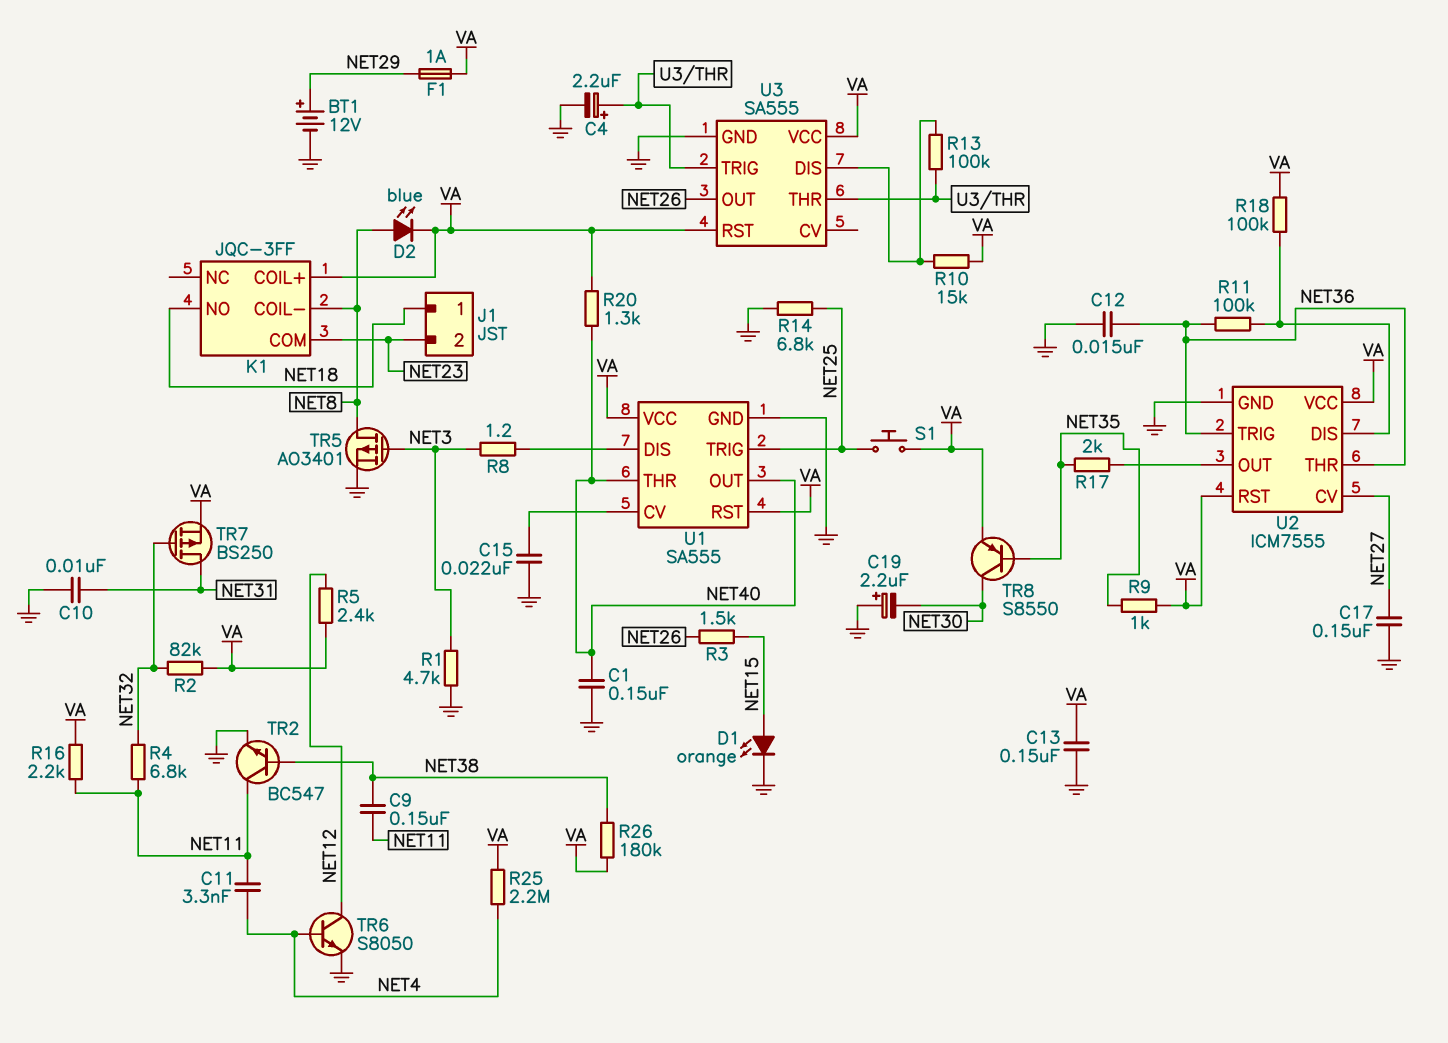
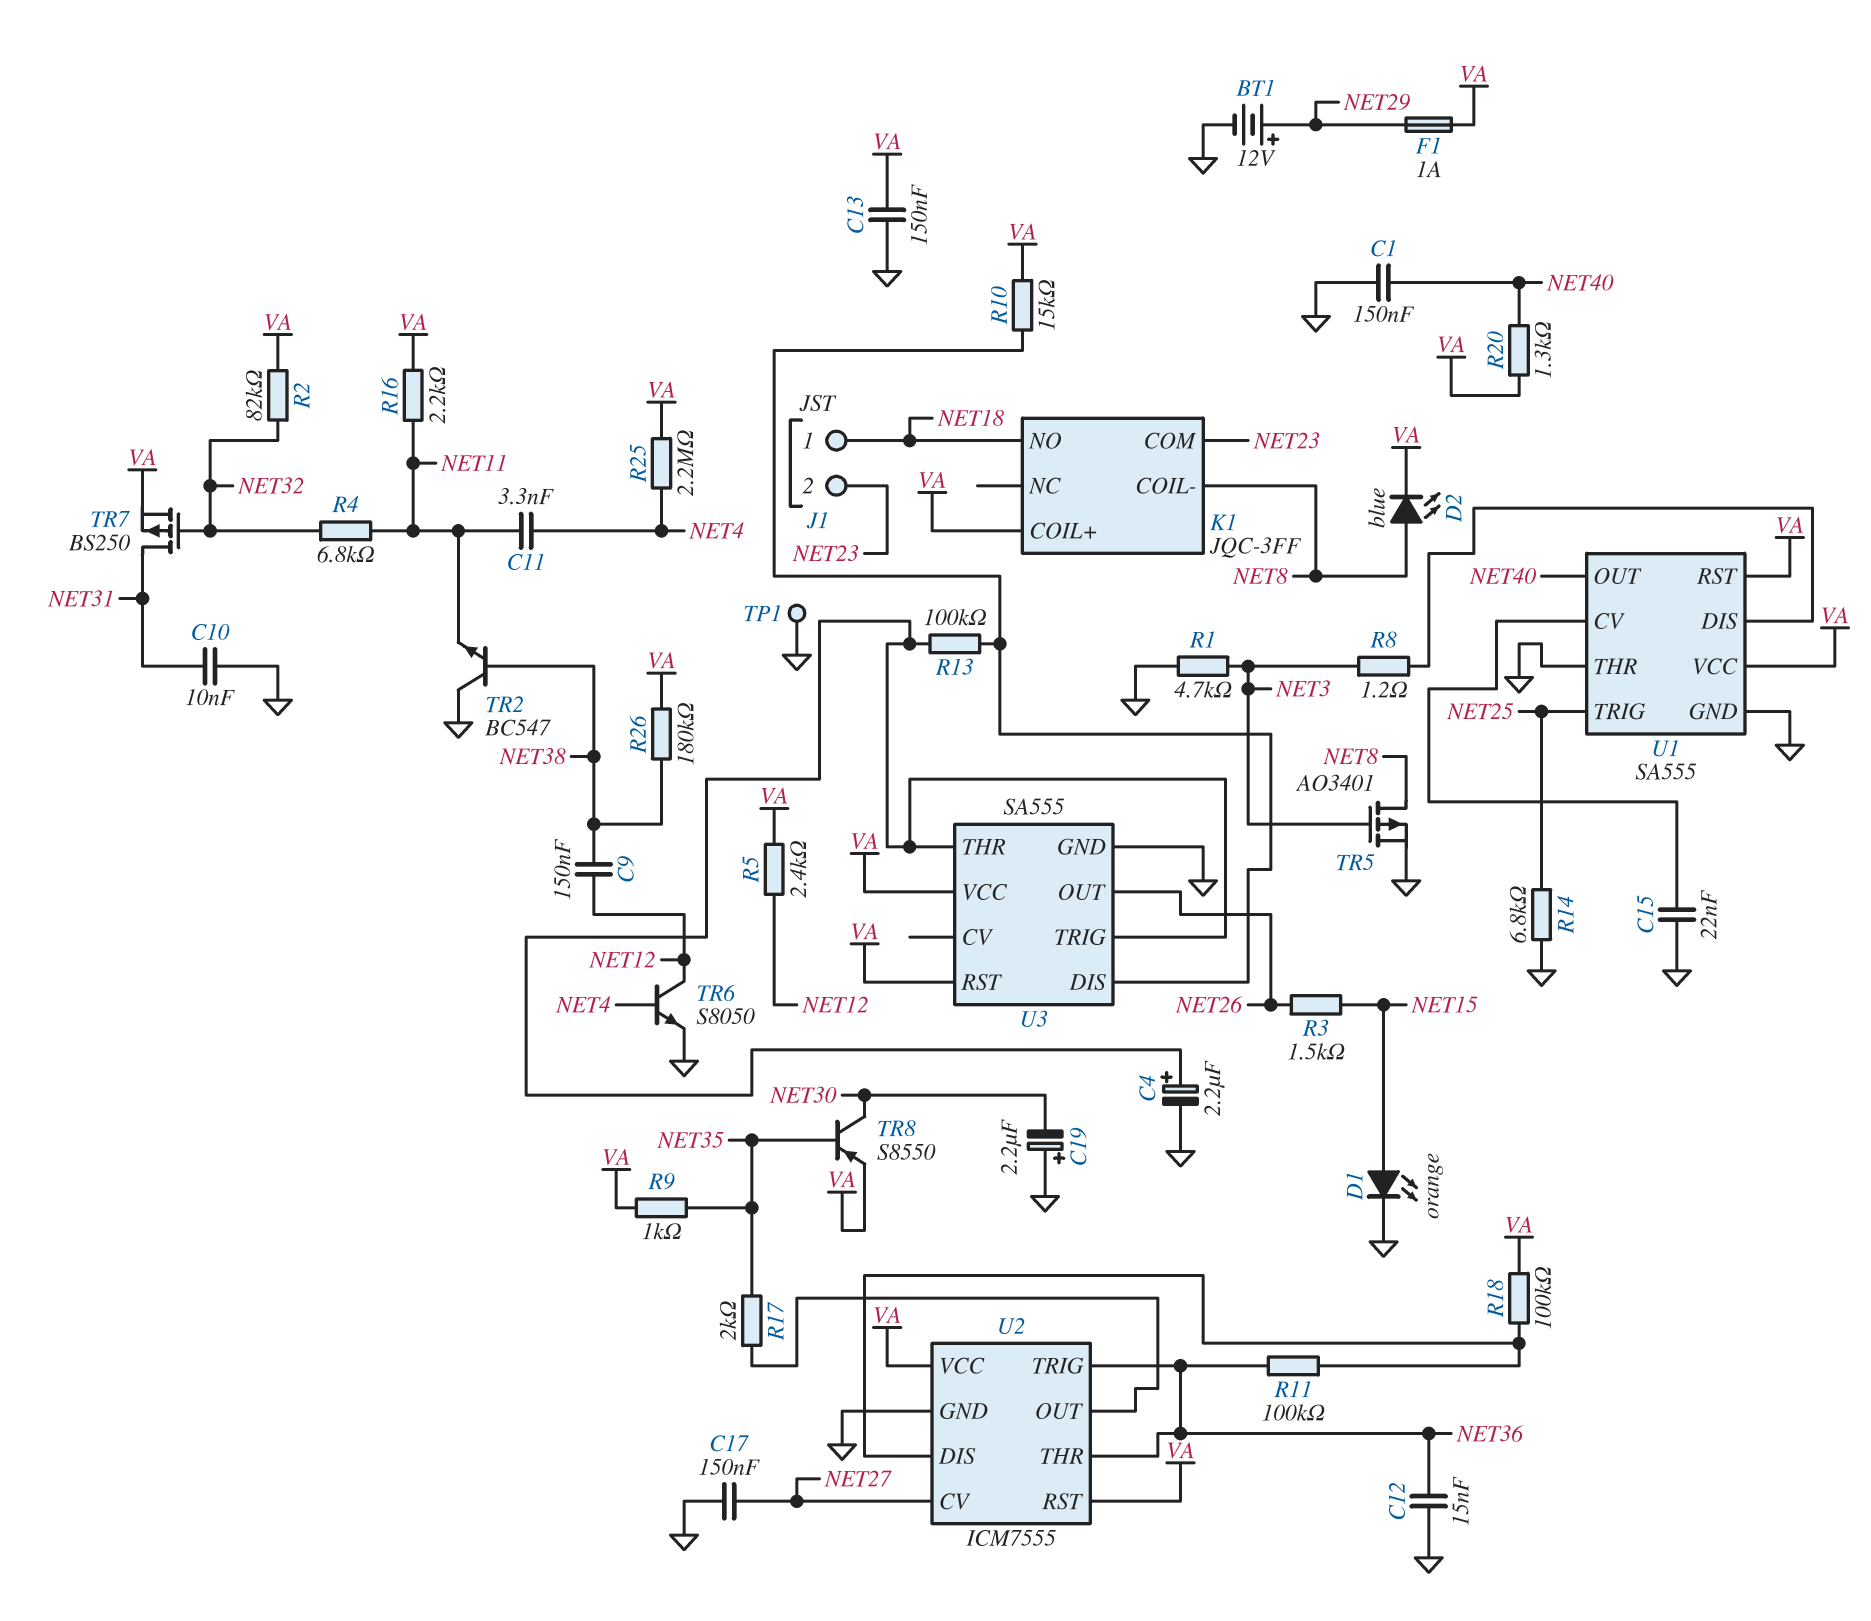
C9: 150nF (NET11, NET38) -> 150nF (NET12, NET38)
S1: button (NET25, VA) -> none
TP1: none -> test point (GND)
TR2: NPN BC547 (B NET38, C NET11, E GND) -> NPN BC547 (B NET38, C GND, E NET11)
U1 pin THR: NET40 -> GND

